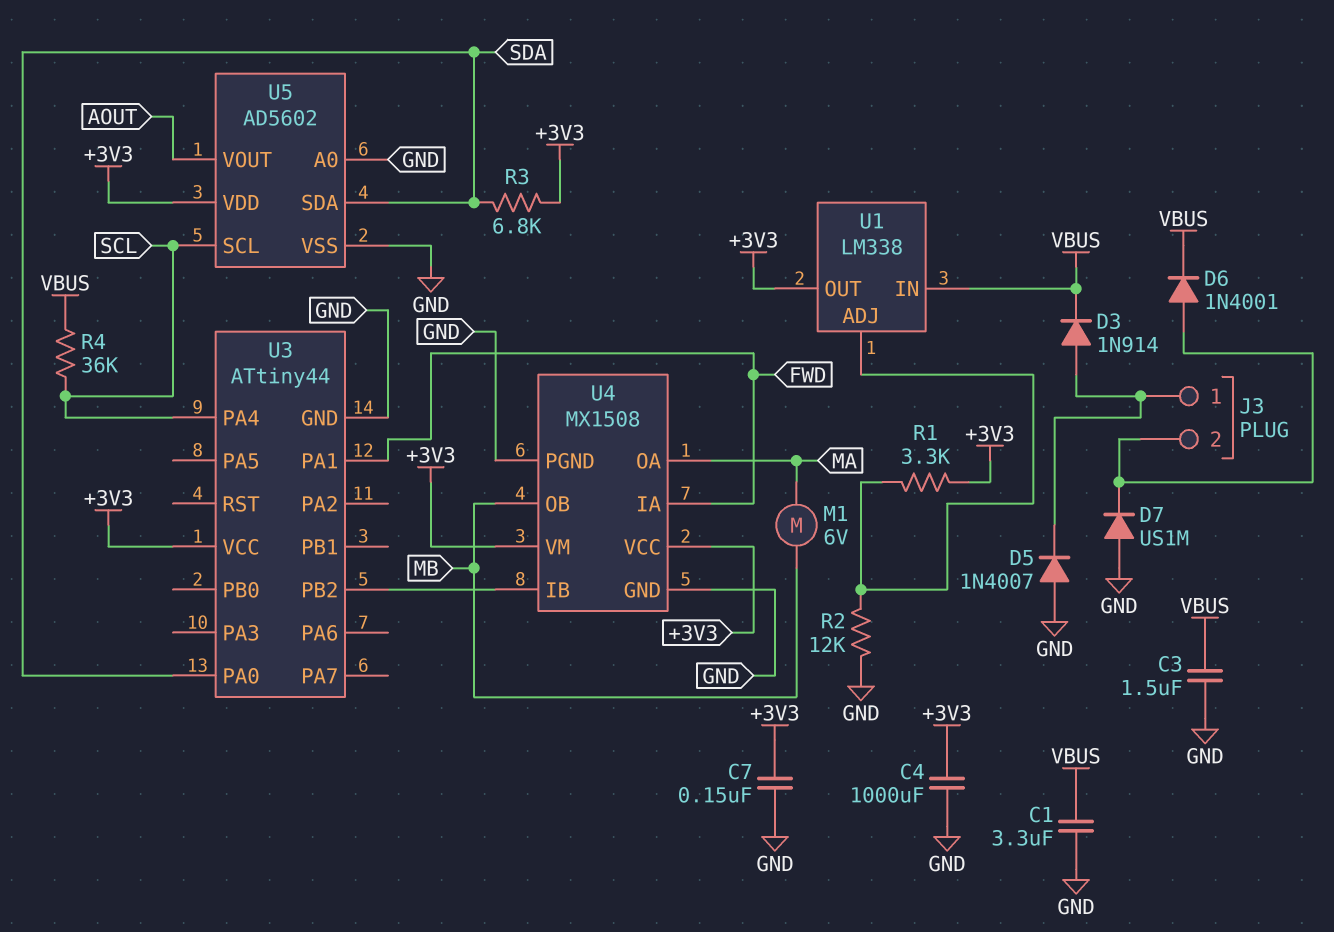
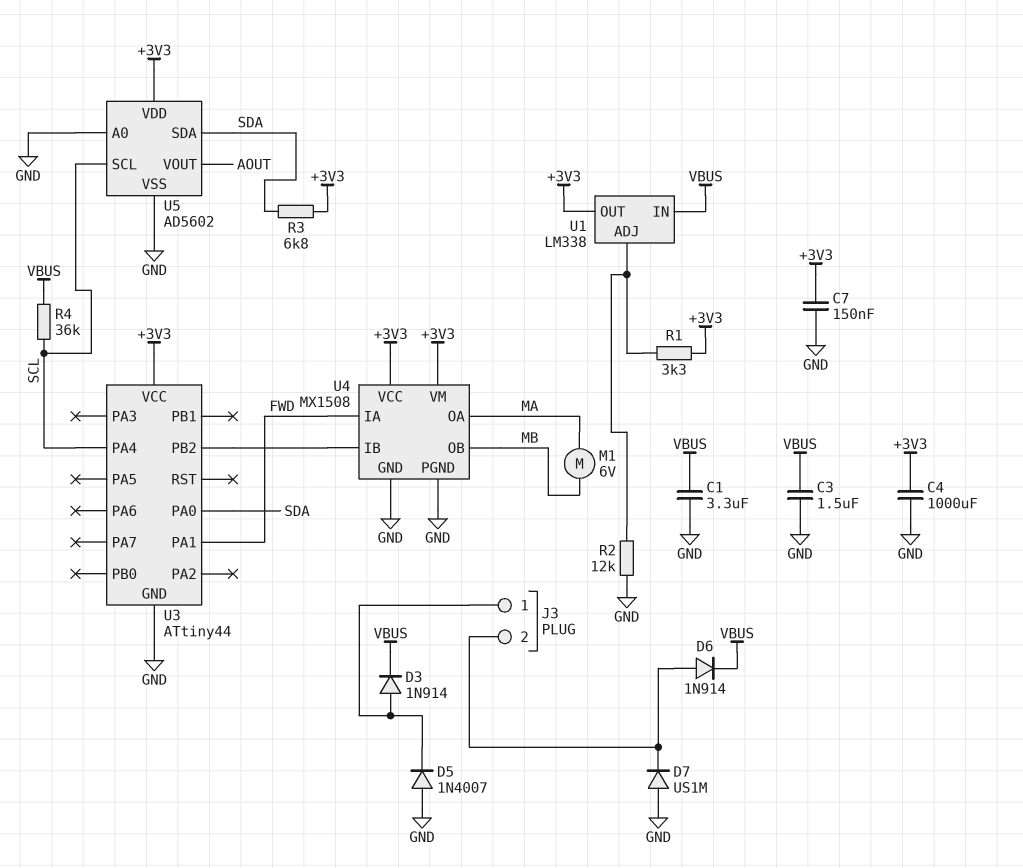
D6: diode 1N4001 (A J3/2, K VBUS) -> diode 1N914 (A J3/2, K VBUS)

